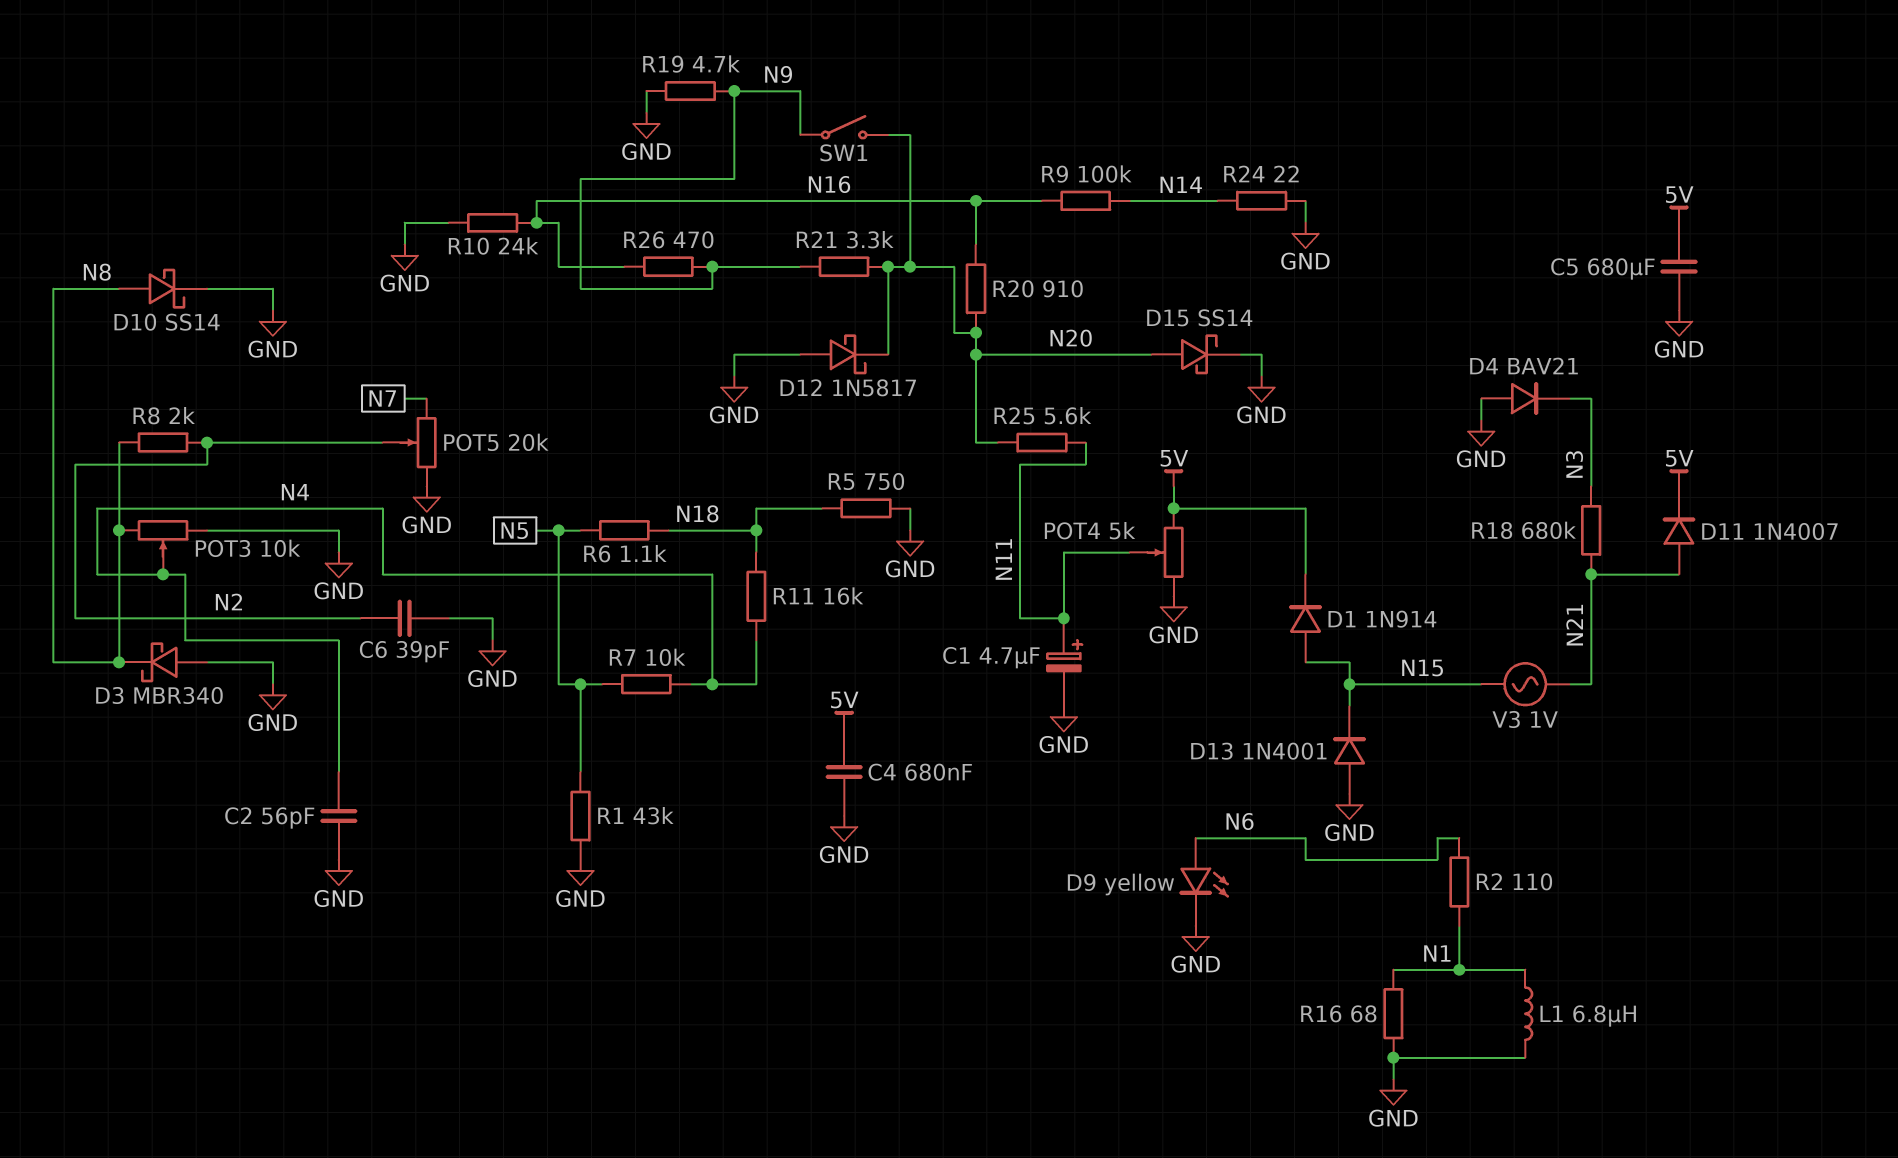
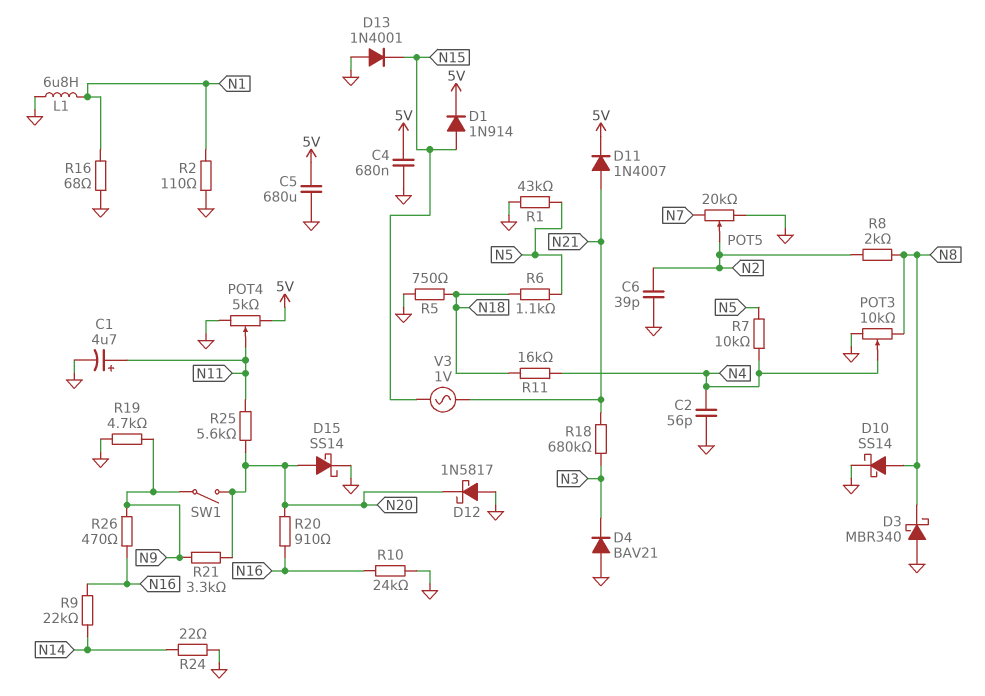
D9: LED yellow (A N6, K GND) -> none
R2: 110 (N1, N6) -> 110 (GND, N1)
R9: 100k (N14, N16) -> 22k (N14, N16)

